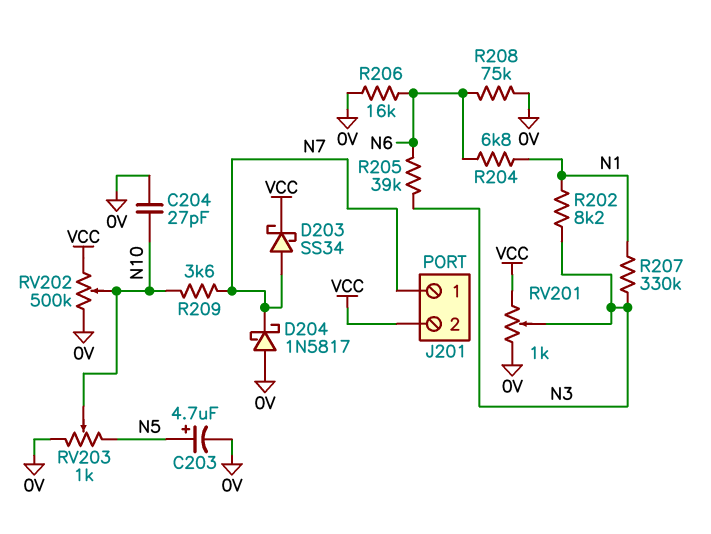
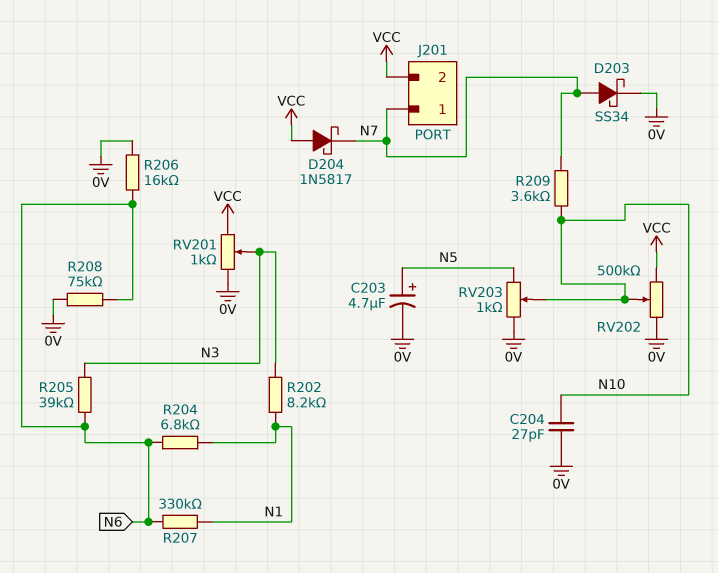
D203: schottky SS34 (A N7, K VCC) -> schottky SS34 (A N7, K 0V)
D204: schottky 1N5817 (A 0V, K N7) -> schottky 1N5817 (A VCC, K N7)
R207: 330k (N1, N3) -> 330k (N1, N6)

